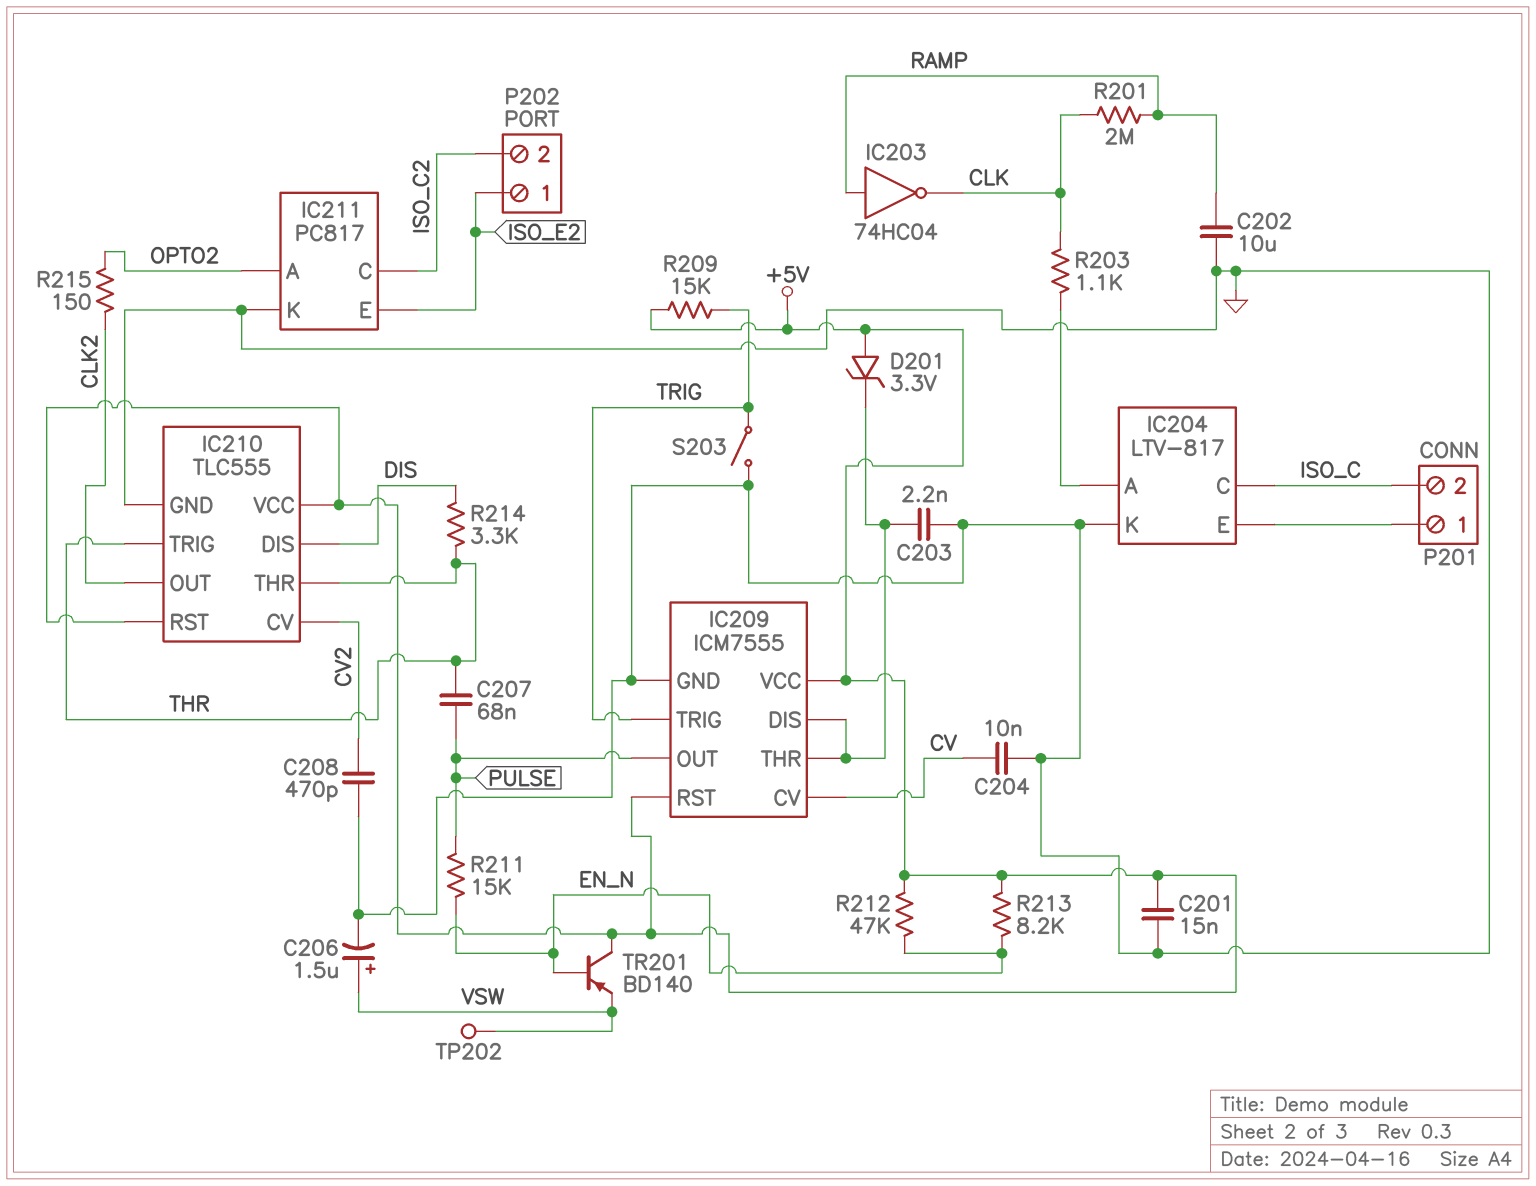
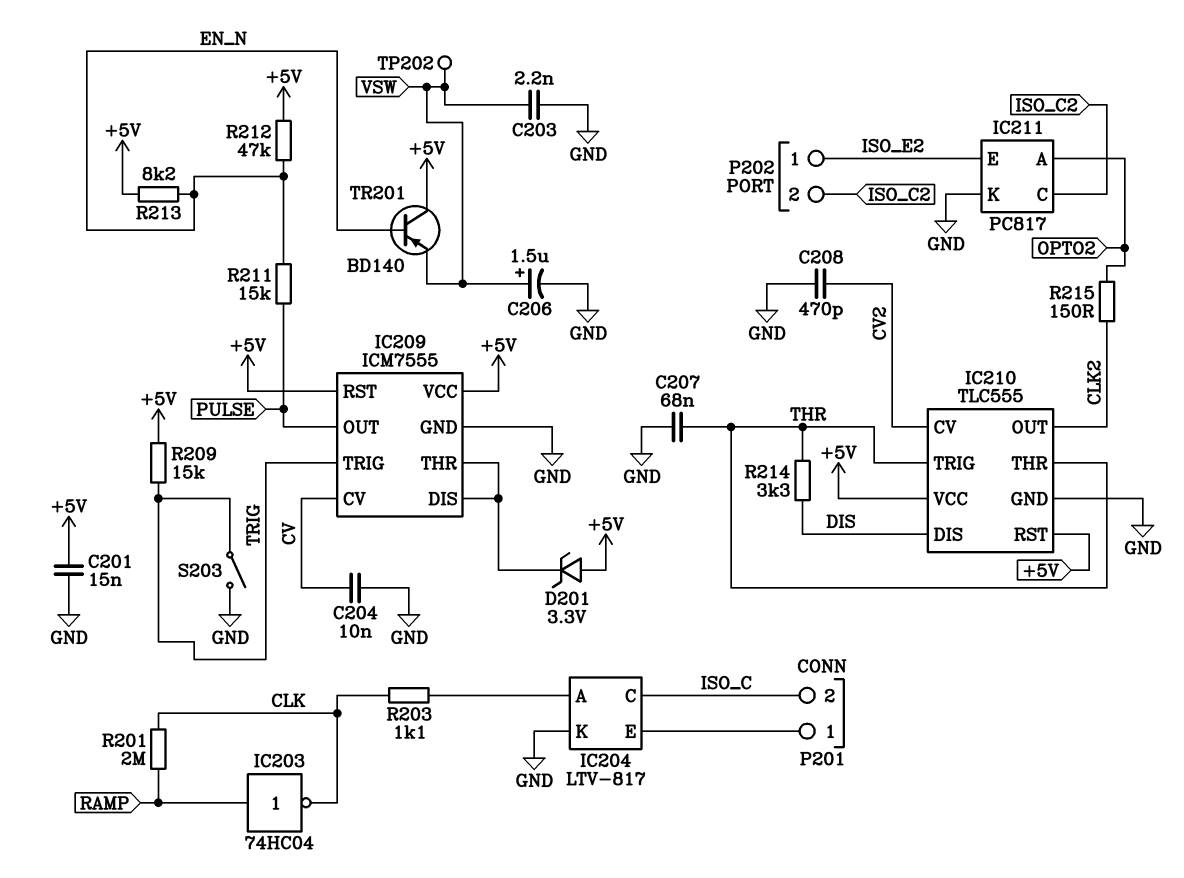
C202: 10uF (GND, RAMP) -> none
C203: 2.2nF (GND, IC209/DIS) -> 2.2nF (GND, VSW)
C207: 68nF (PULSE, THR) -> 68nF (GND, THR)

